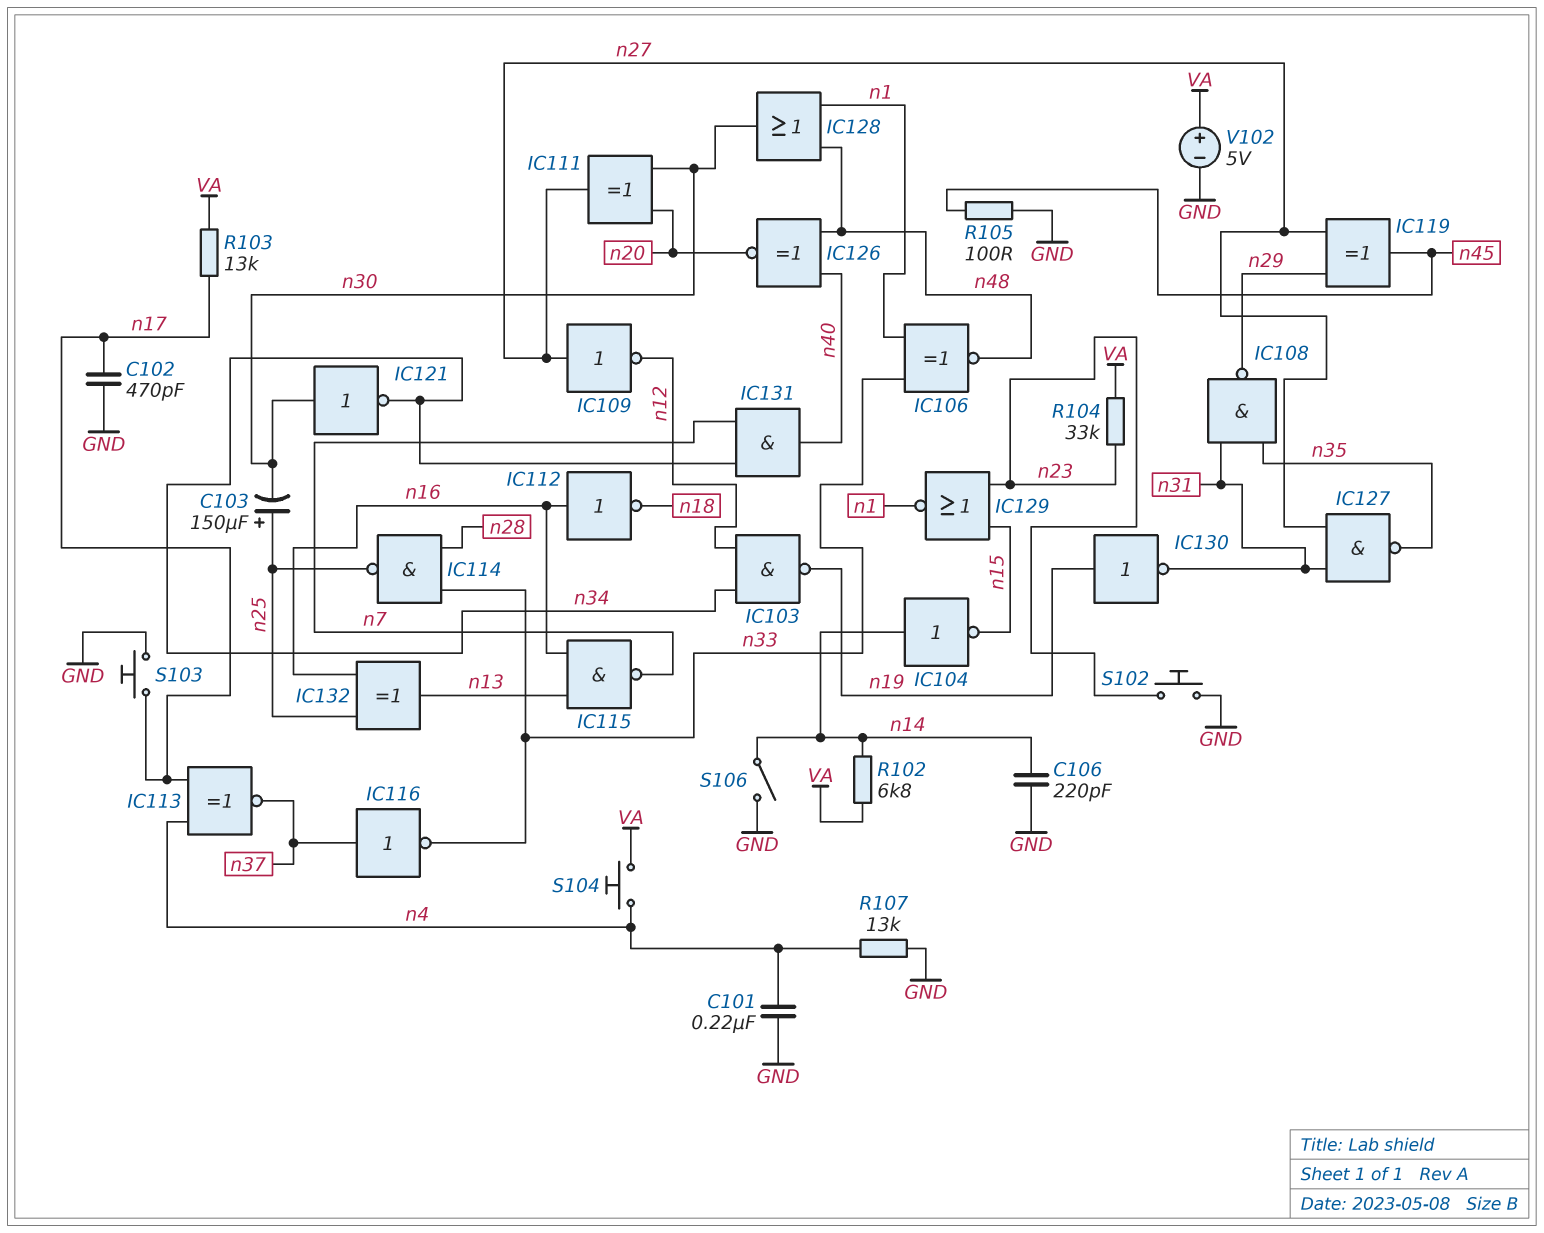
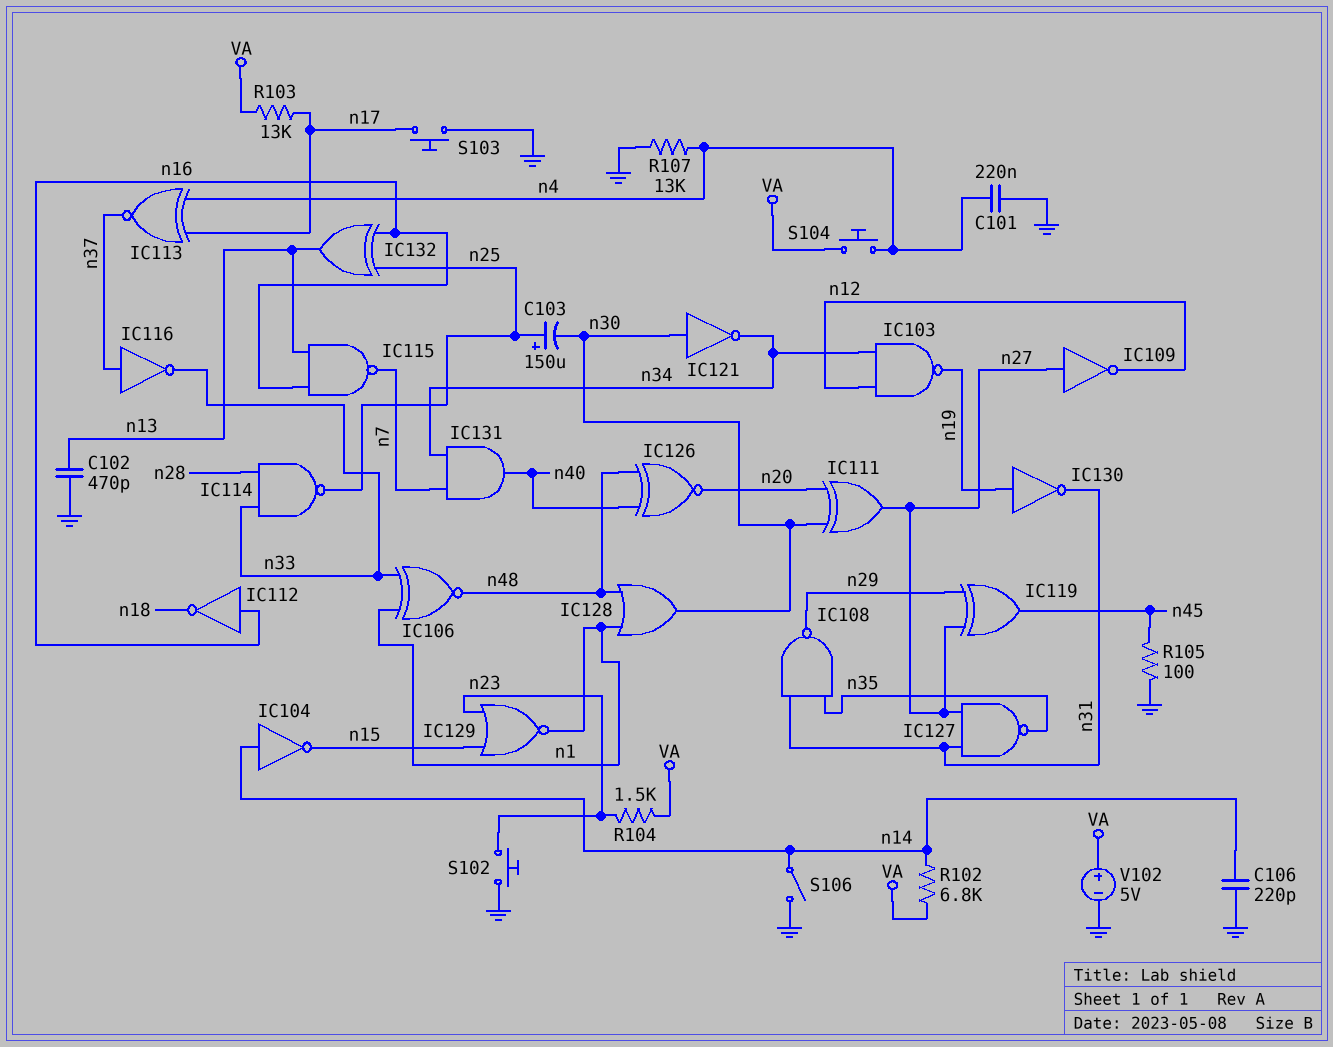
C102: 470pF (GND, n17) -> 470pF (GND, n13)
R104: 33k (VA, n23) -> 1.5k (VA, n23)

